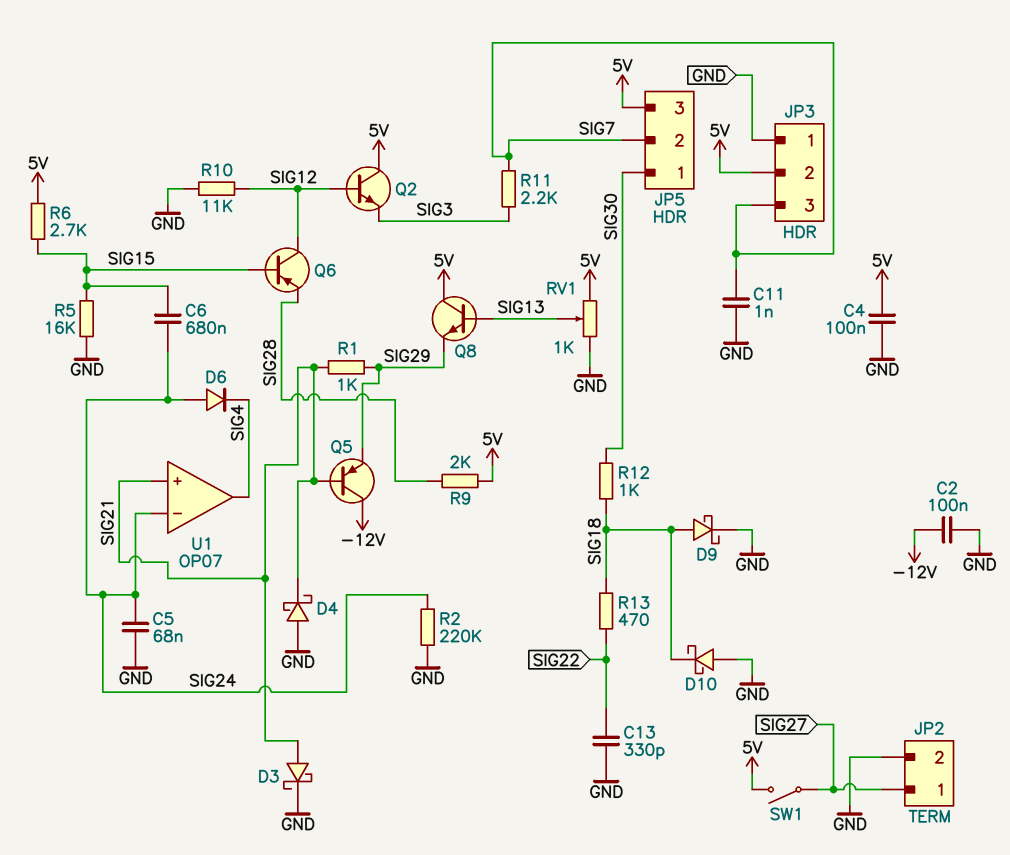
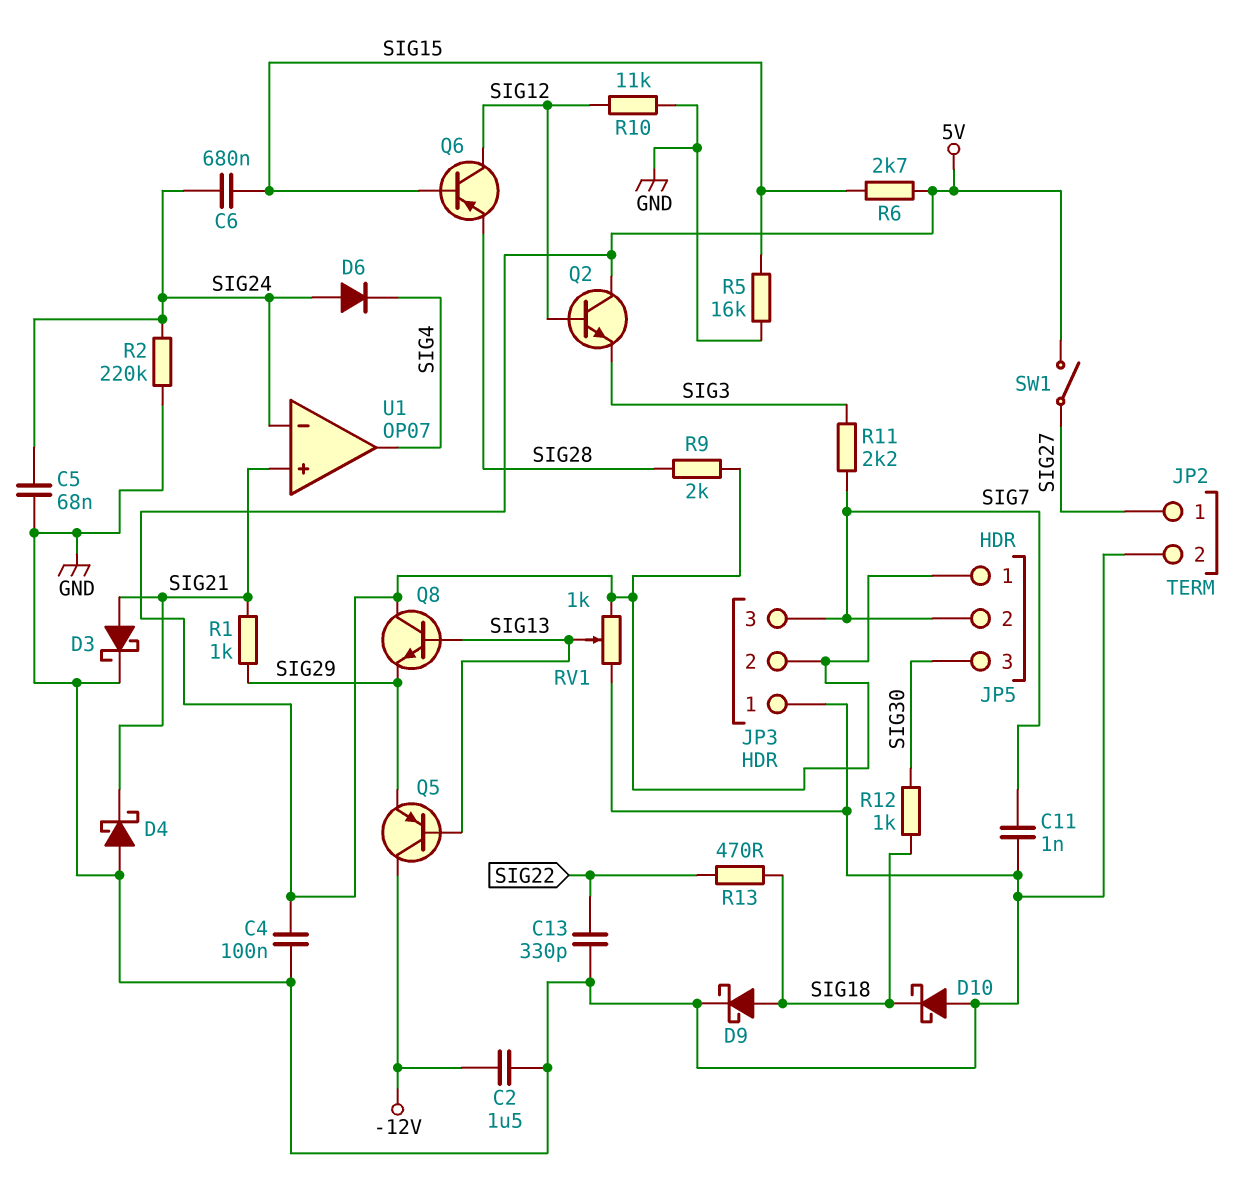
C2: 100nF (-12V, GND) -> 1.5uF (-12V, GND)
JP5 pin 1: SIG30 -> 5V
JP5 pin 3: 5V -> SIG30
Q5: PNP (B SIG21, C -12V, E SIG29) -> PNP (B SIG13, C -12V, E SIG29)

